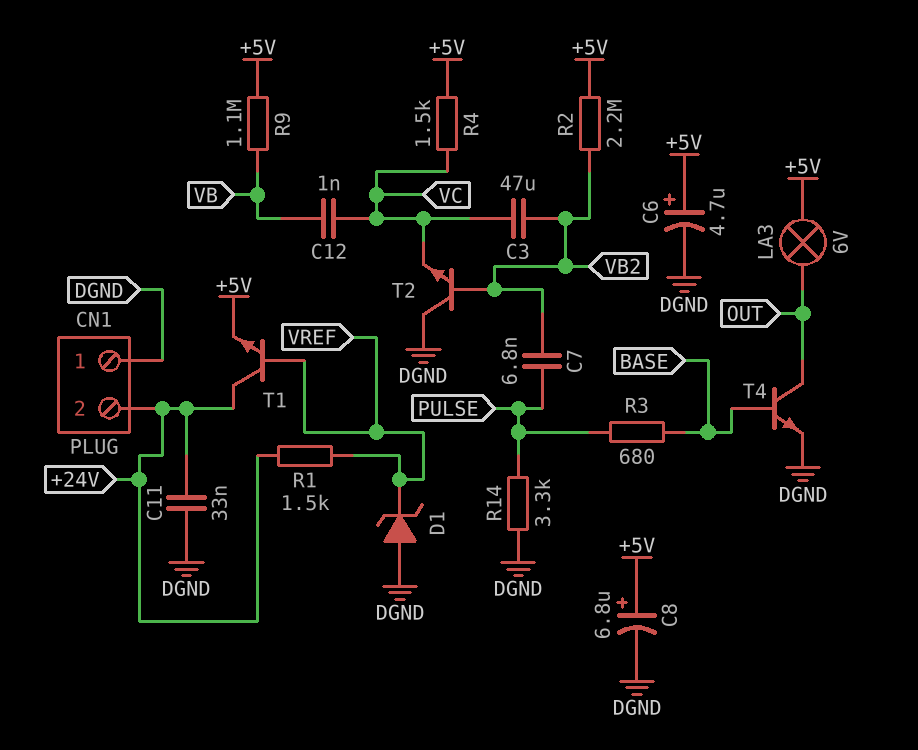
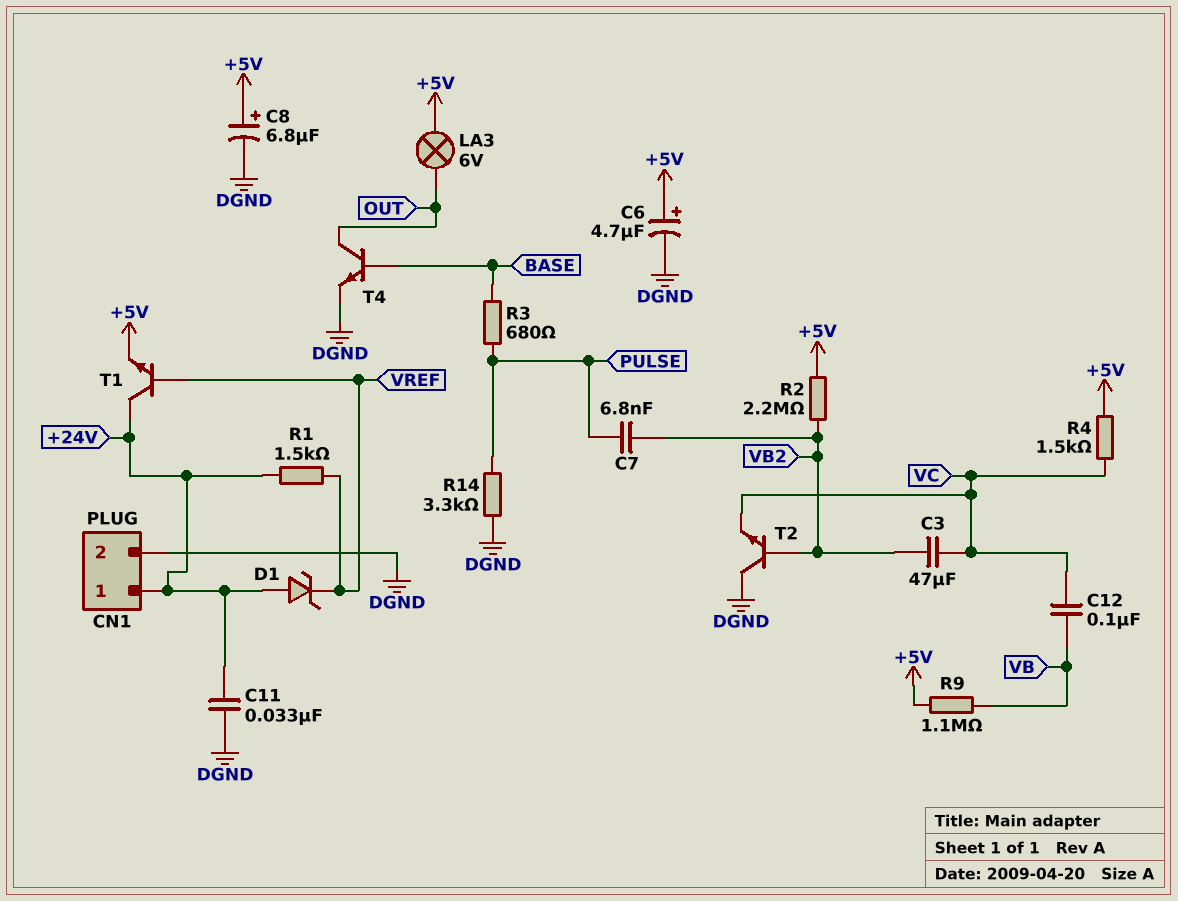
C12: 1nF (VB, VC) -> 100nF (VB, VC)
CN1 pin 1: DGND -> +24V
CN1 pin 2: +24V -> DGND
D1: zener (A DGND, K VREF) -> zener (A +24V, K VREF)

